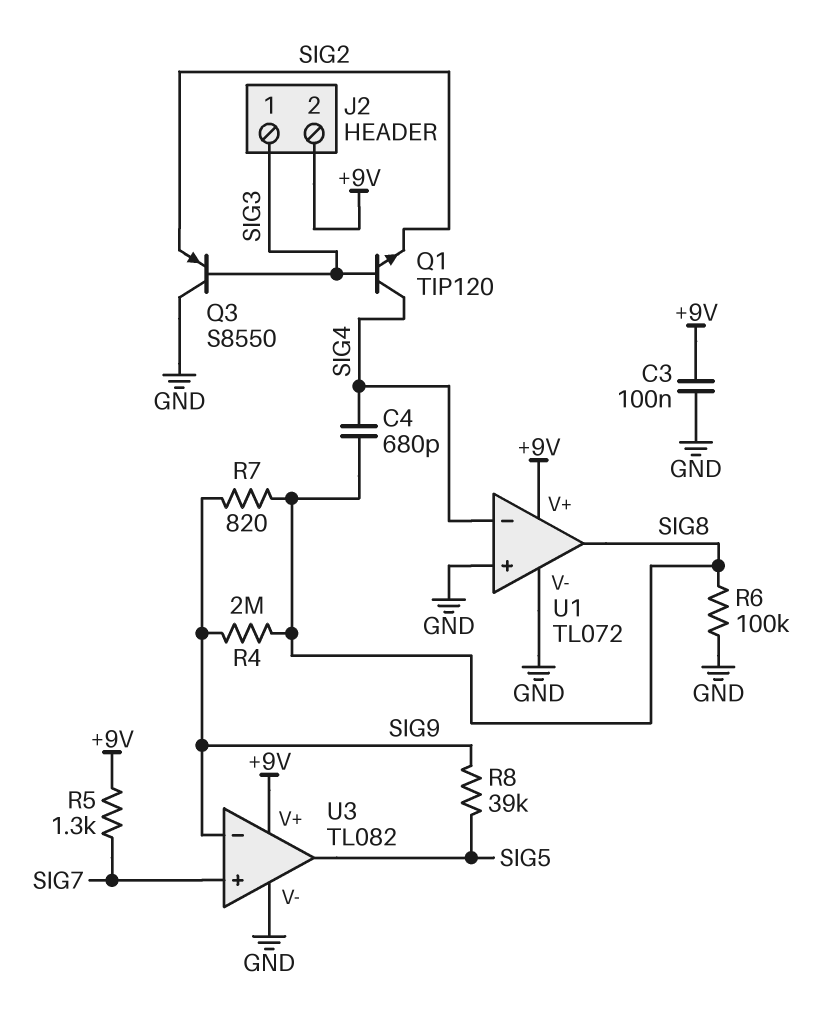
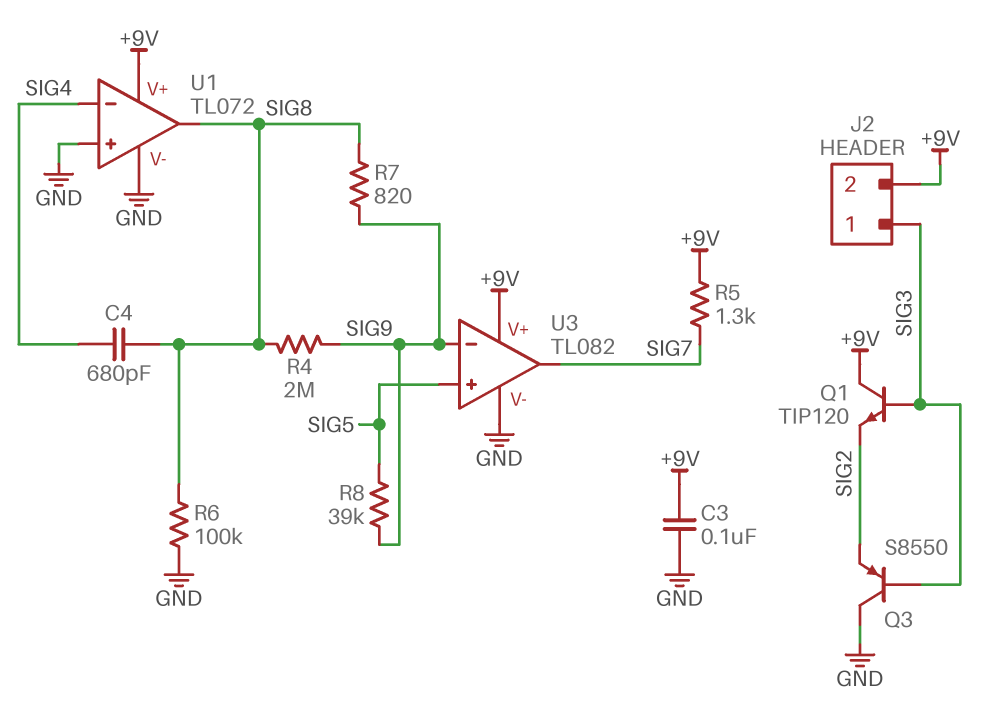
Q1: NPN TIP120 (B SIG3, C SIG4, E SIG2) -> NPN TIP120 (B SIG3, C +9V, E SIG2)
U3 pin in+: SIG7 -> SIG5
U3 pin out: SIG5 -> SIG7

